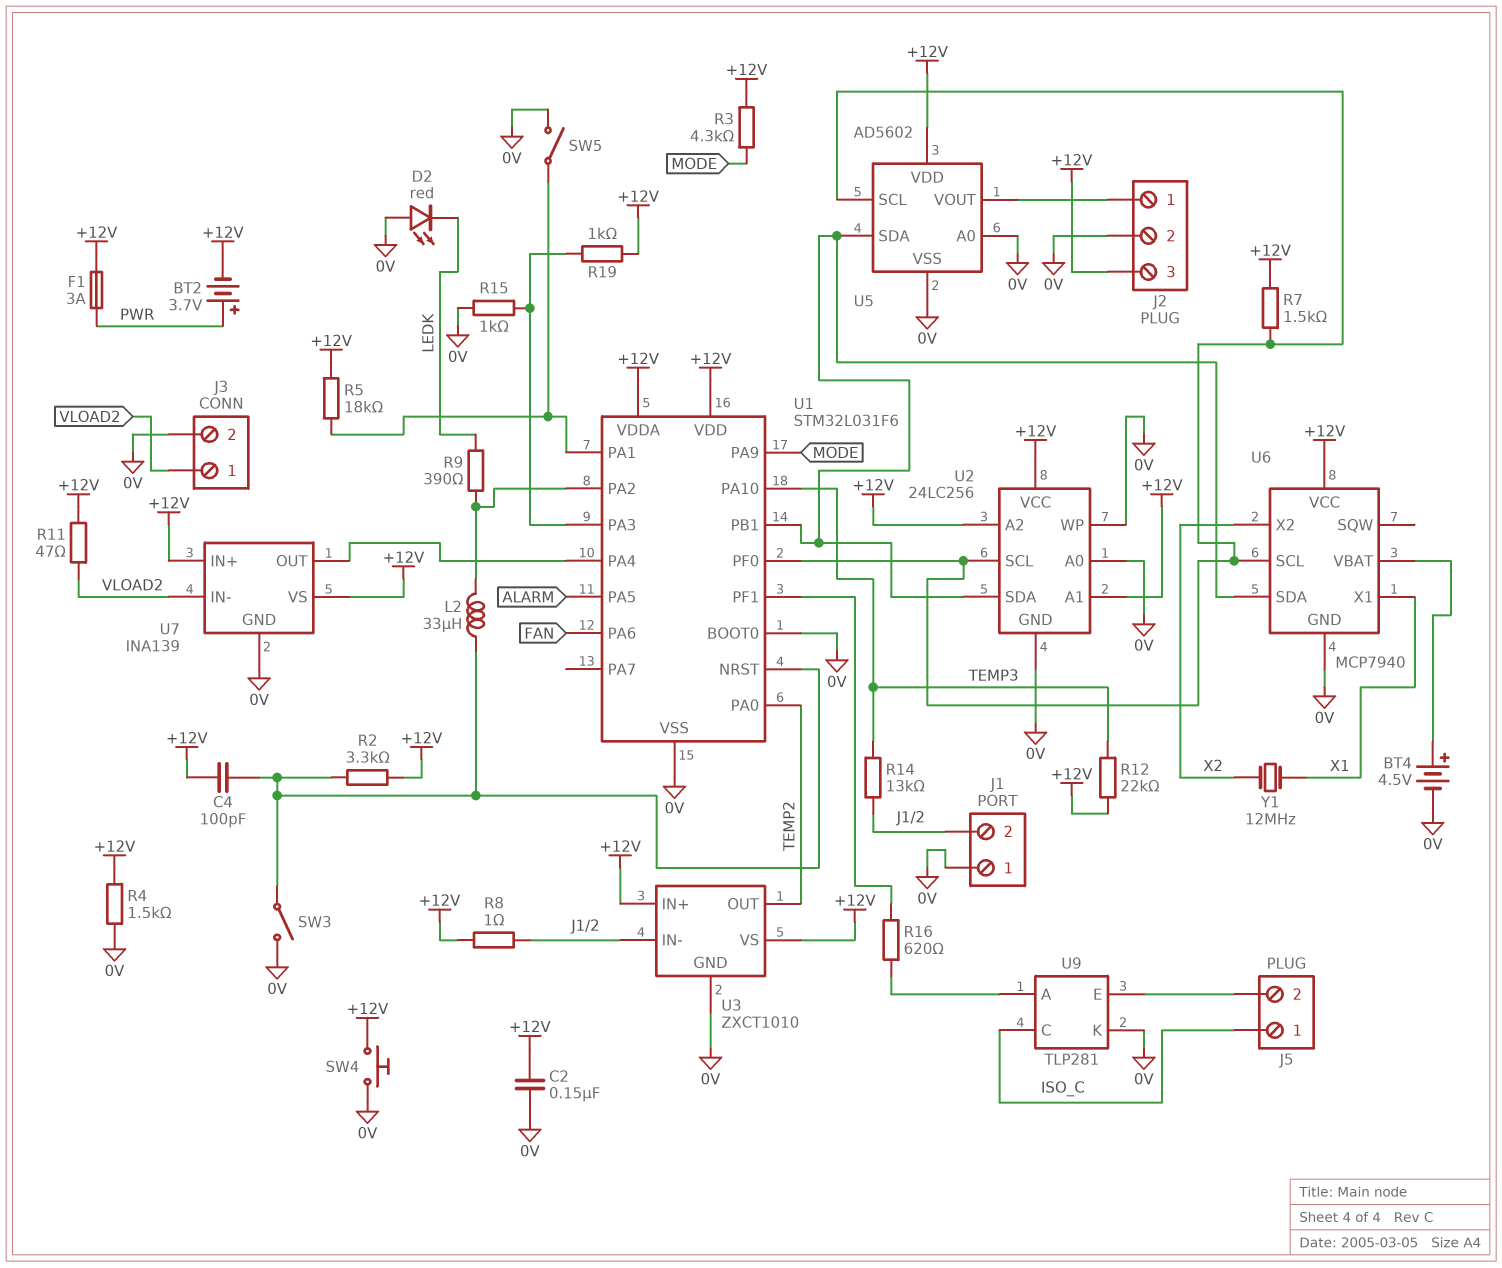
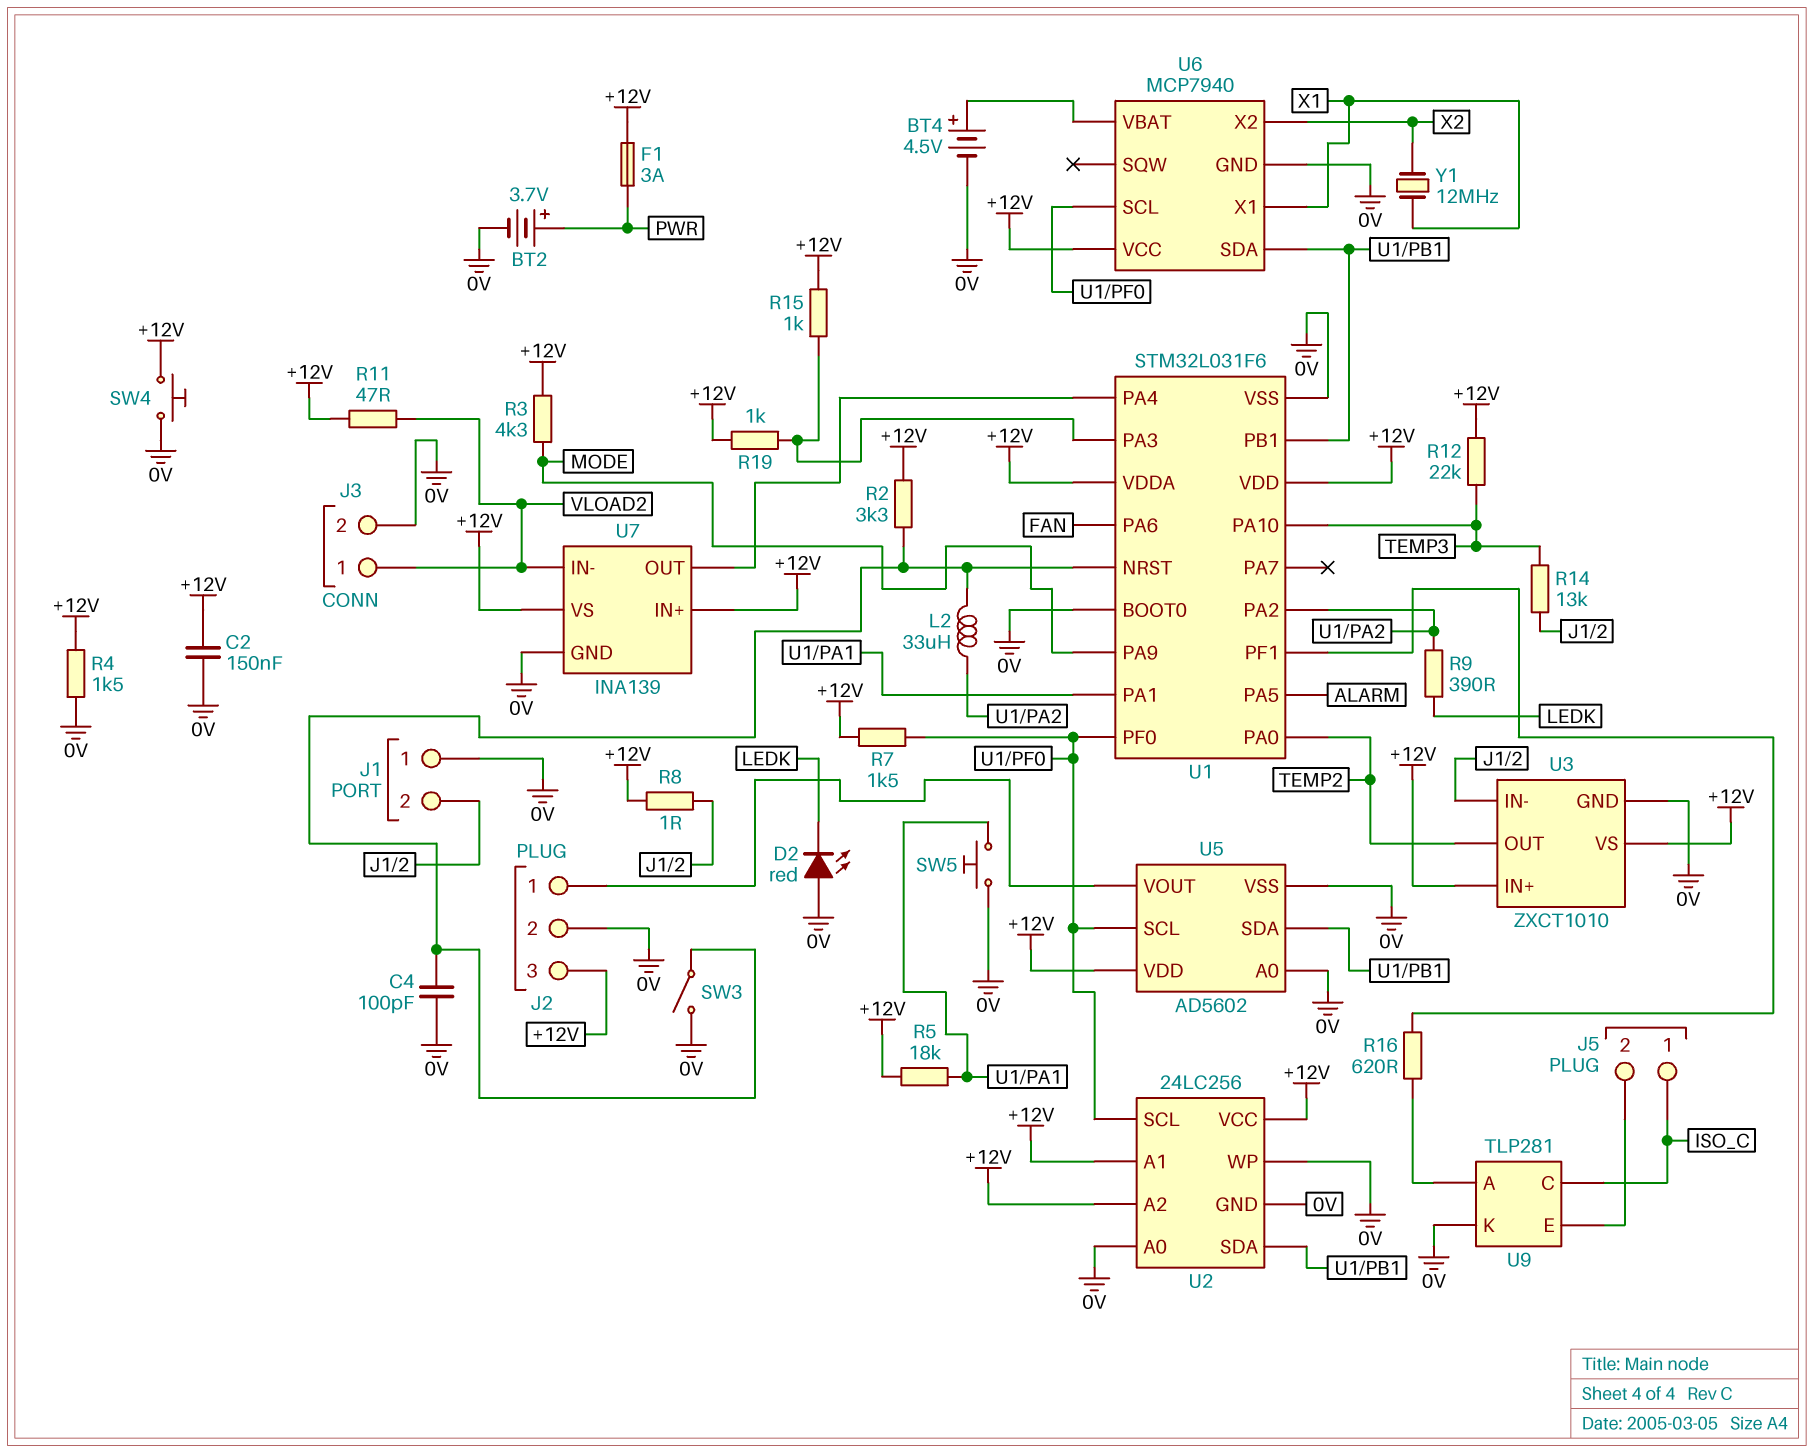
BT2: 3.7V (plus PWR, minus +12V) -> 3.7V (plus PWR, minus 0V)
C4: 100pF (+12V, U1/NRST) -> 100pF (0V, U1/NRST)
R15: 1k (0V, U1/PA3) -> 1k (+12V, U1/PA3)
SW5: switch (0V, U1/PA1) -> button (0V, U1/PA1)

